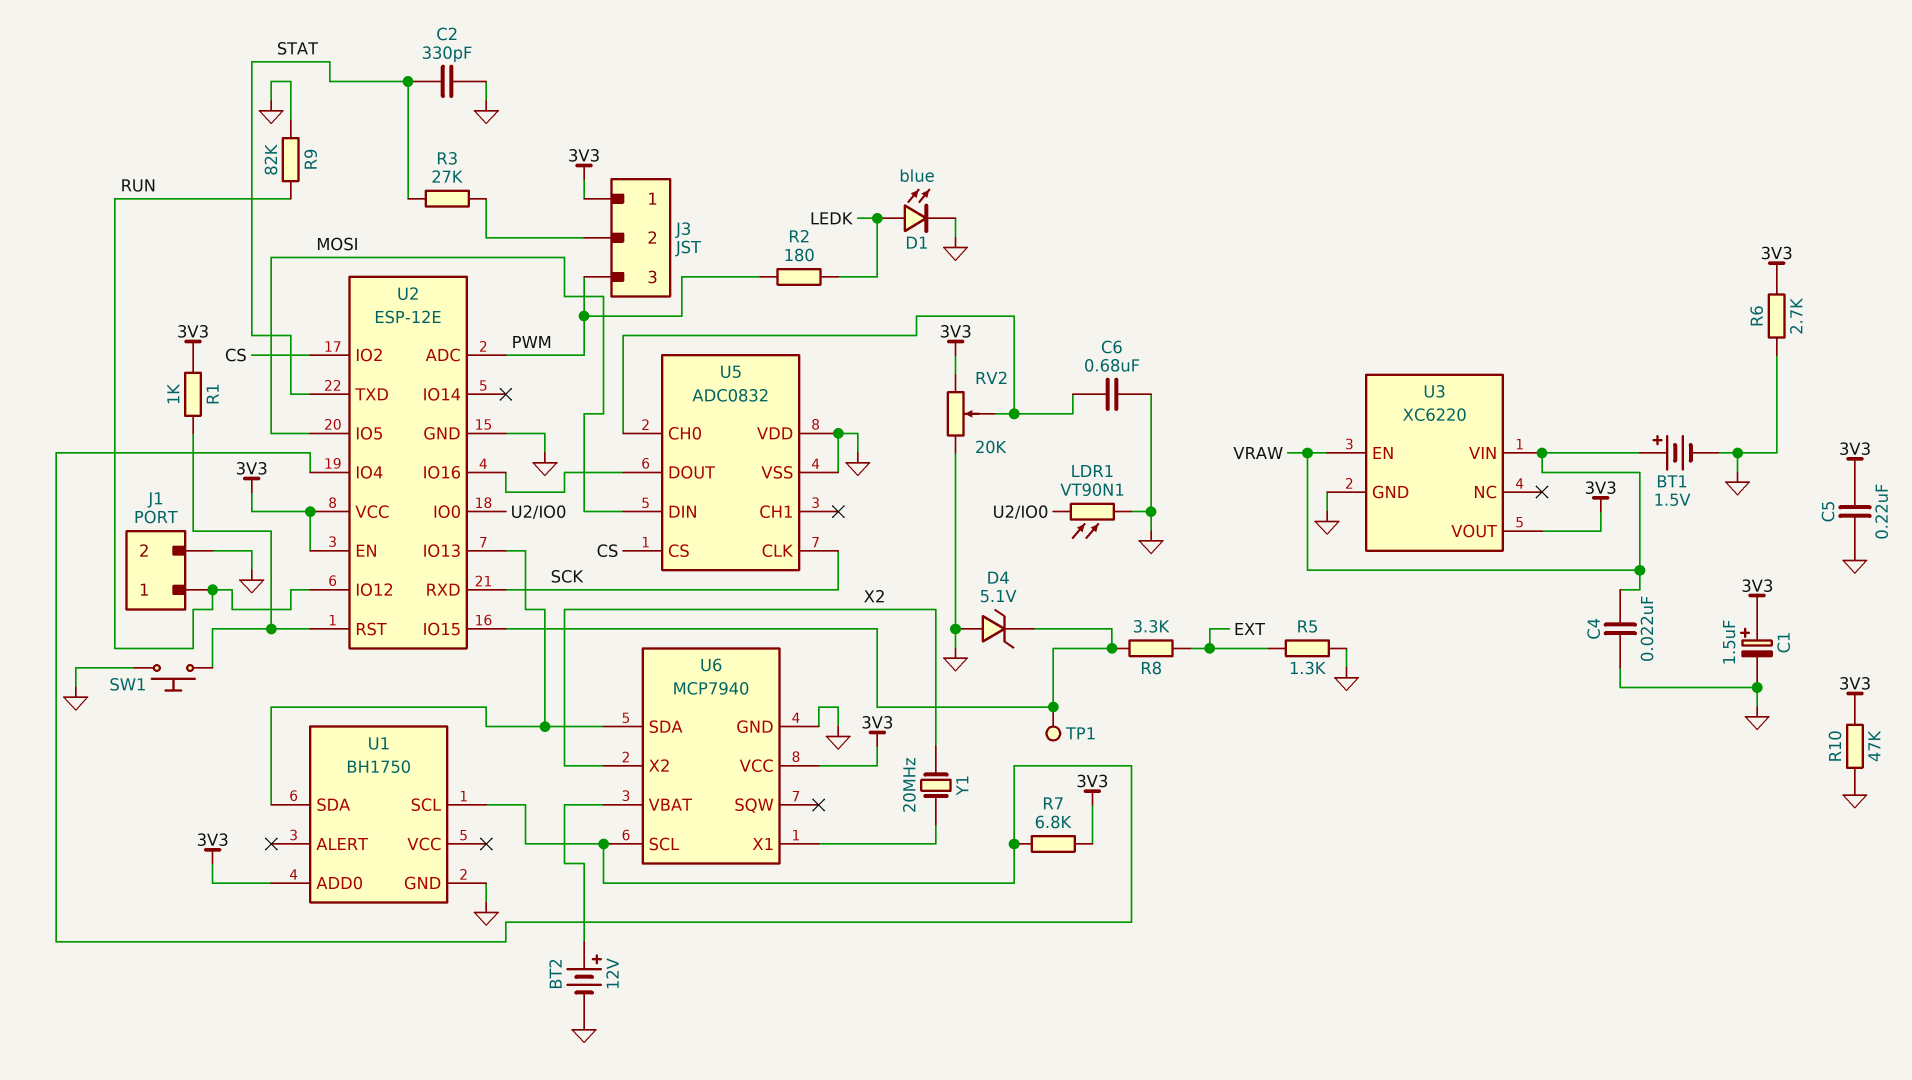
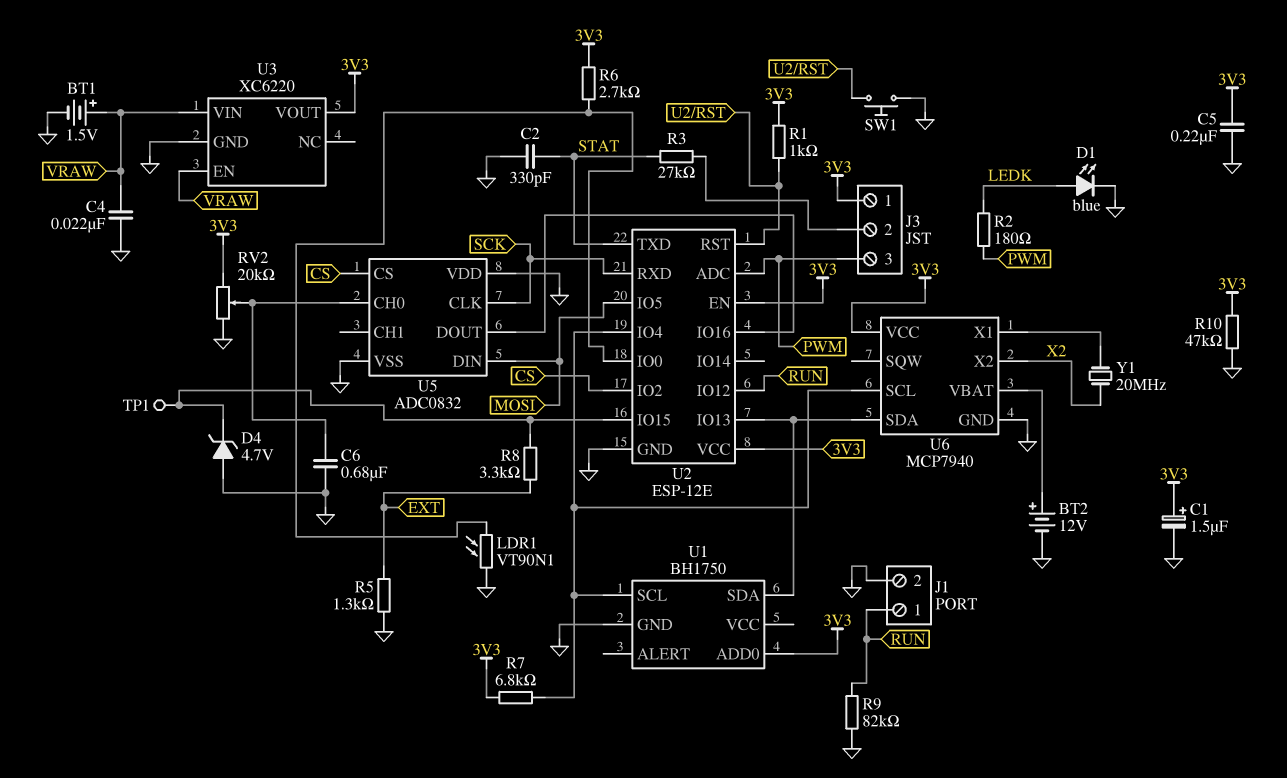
D4: zener 5.1V (A GND, K U2/IO15) -> zener 4.7V (A GND, K U2/IO15)
R6: 2.7k (3V3, GND) -> 2.7k (3V3, U2/IO0)

